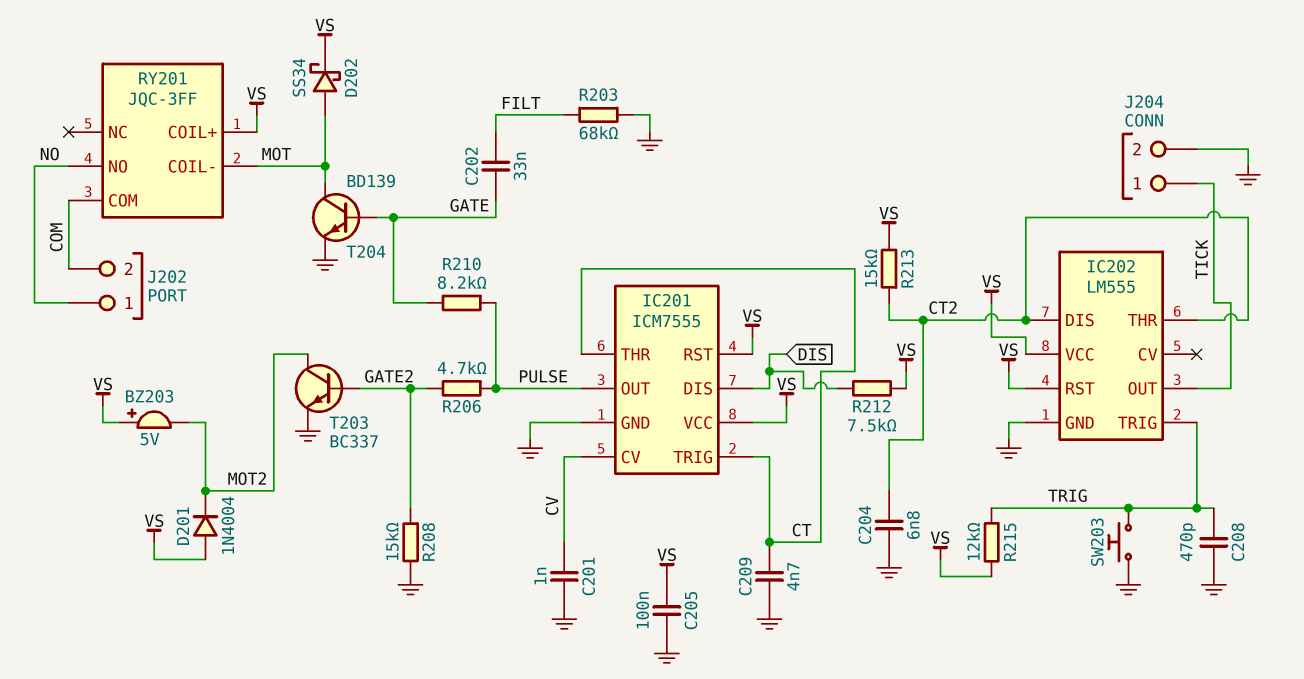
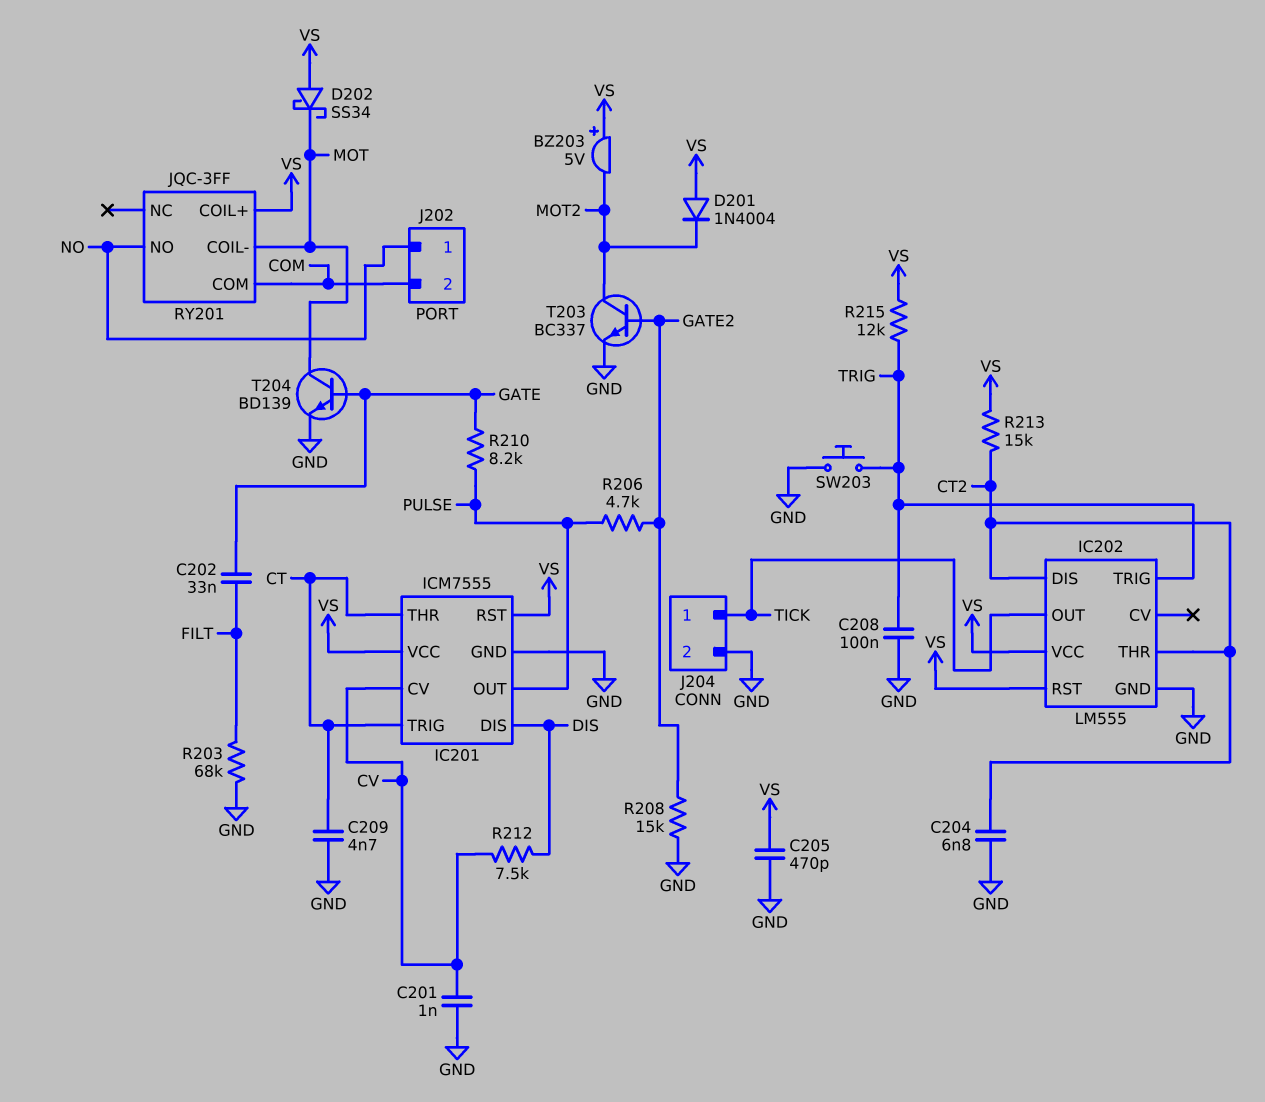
C205: 100nF (GND, VS) -> 470pF (GND, VS)
C208: 470pF (GND, TRIG) -> 100nF (GND, TRIG)
D202: schottky SS34 (A MOT, K VS) -> schottky SS34 (A VS, K MOT)
R212: 7.5k (DIS, VS) -> 7.5k (CV, DIS)

